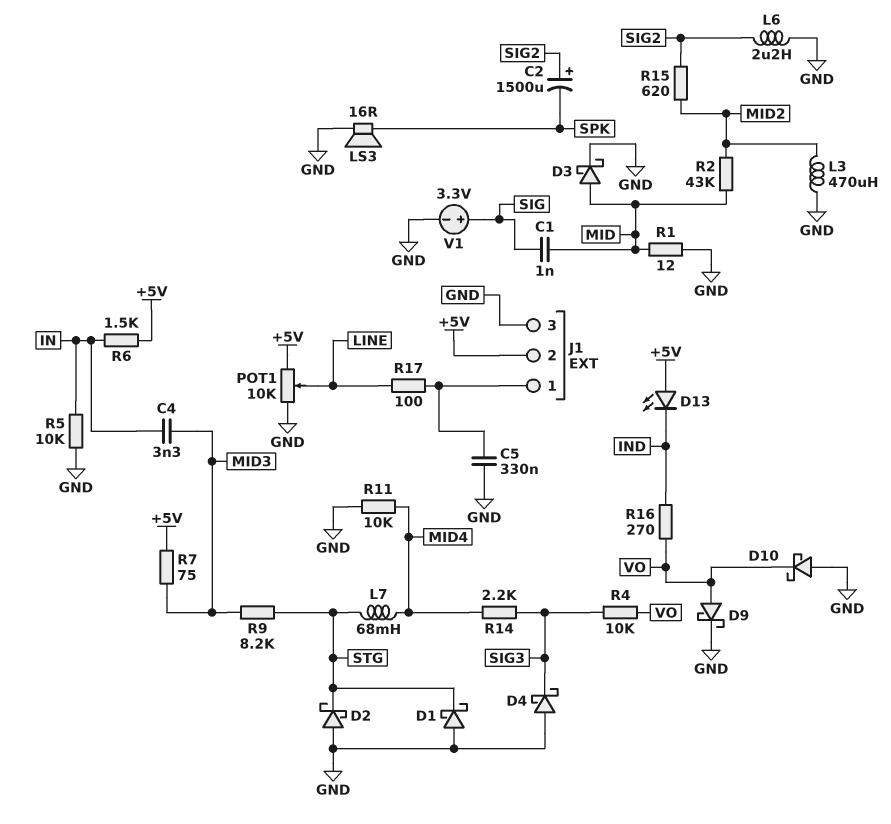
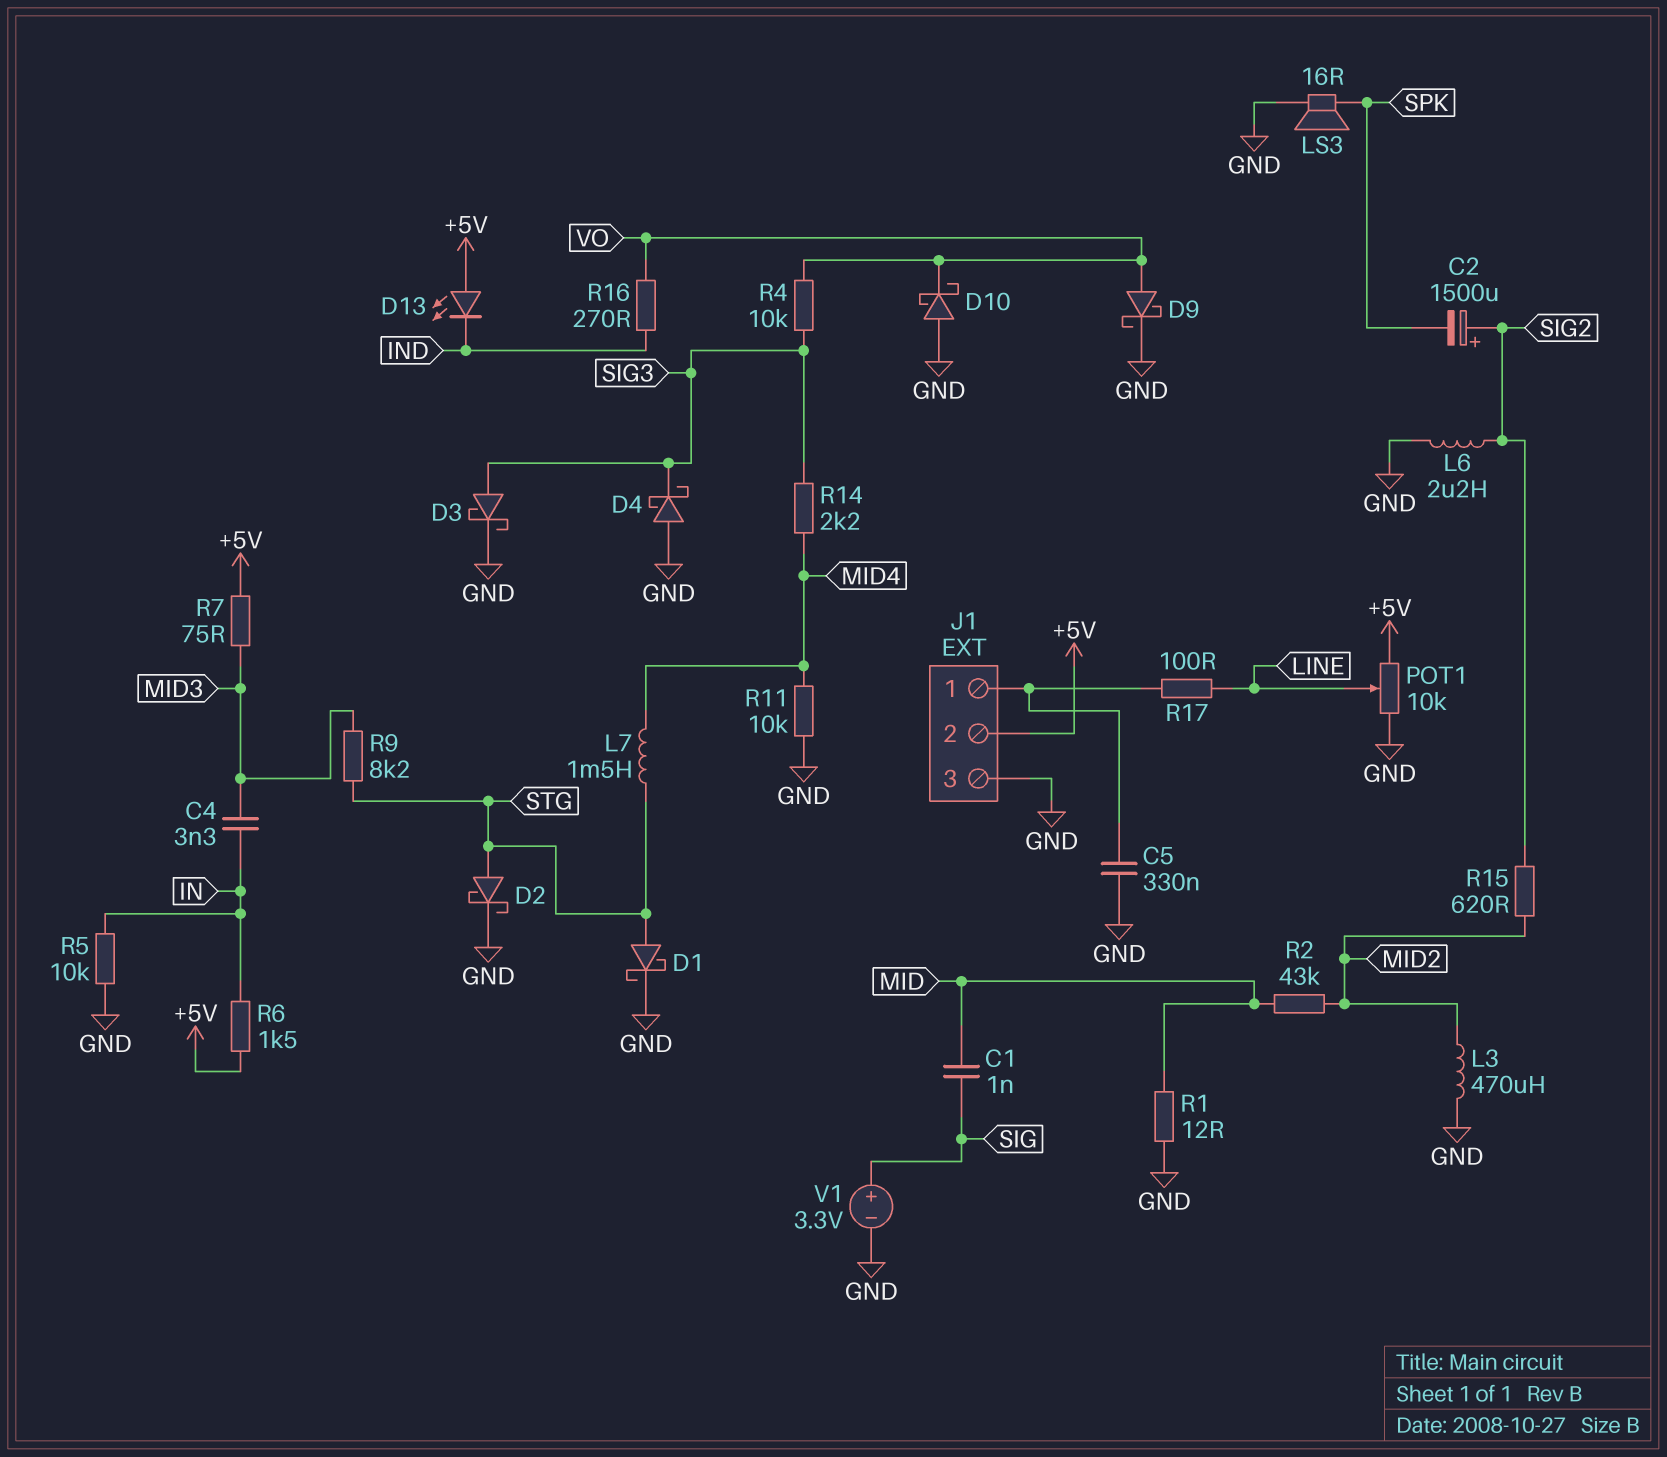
D1: schottky (A GND, K STG) -> schottky (A STG, K GND)
D2: schottky (A GND, K STG) -> schottky (A STG, K GND)
D3: schottky (A MID, K GND) -> schottky (A SIG3, K GND)
L7: 68mH (MID4, STG) -> 1.5mH (MID4, STG)

